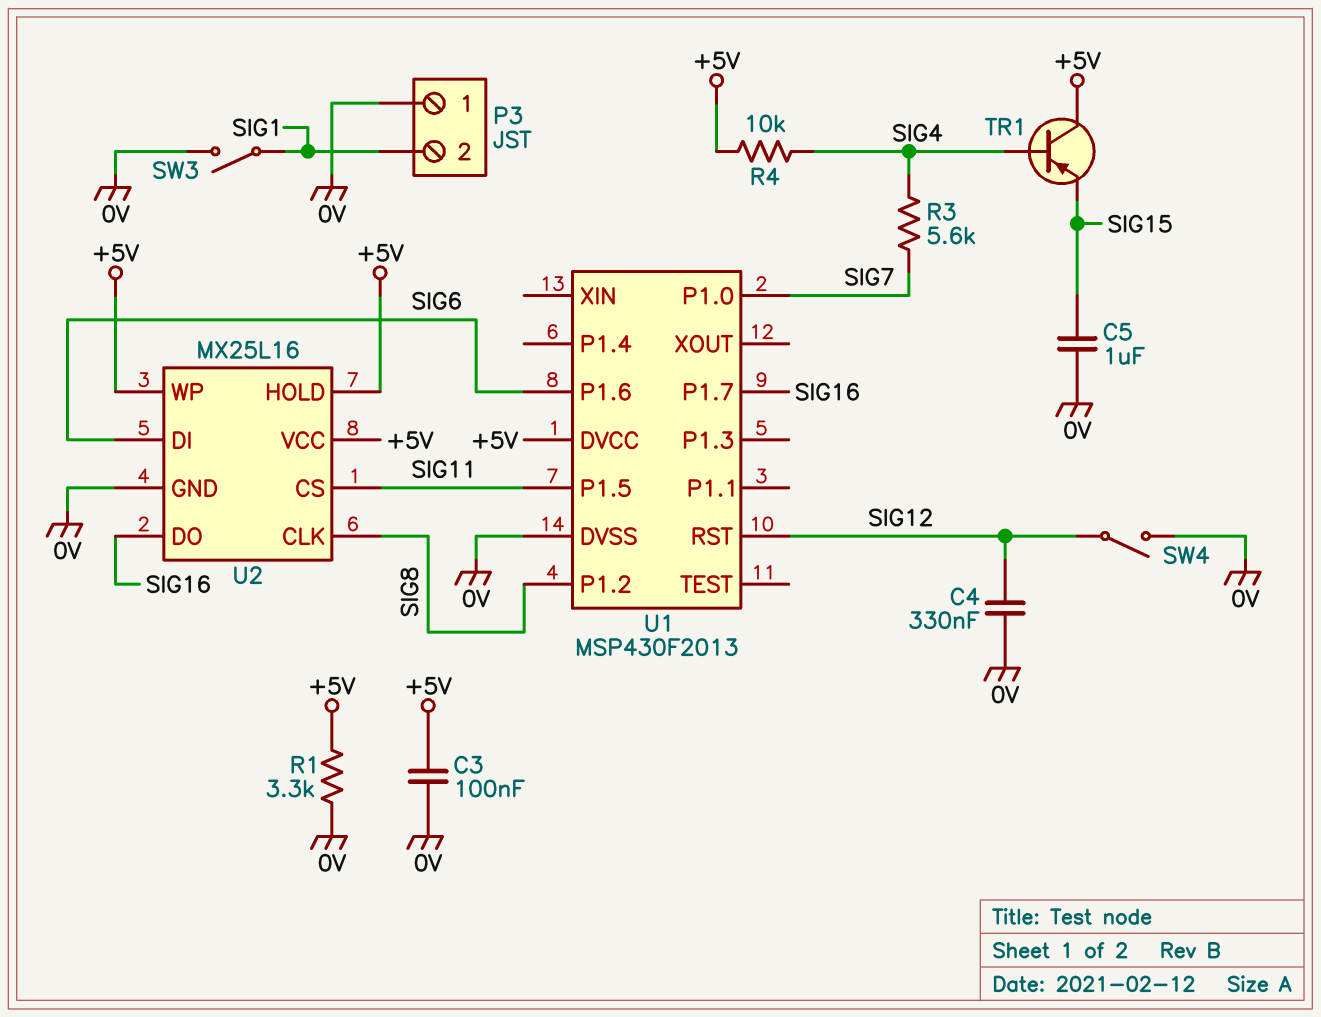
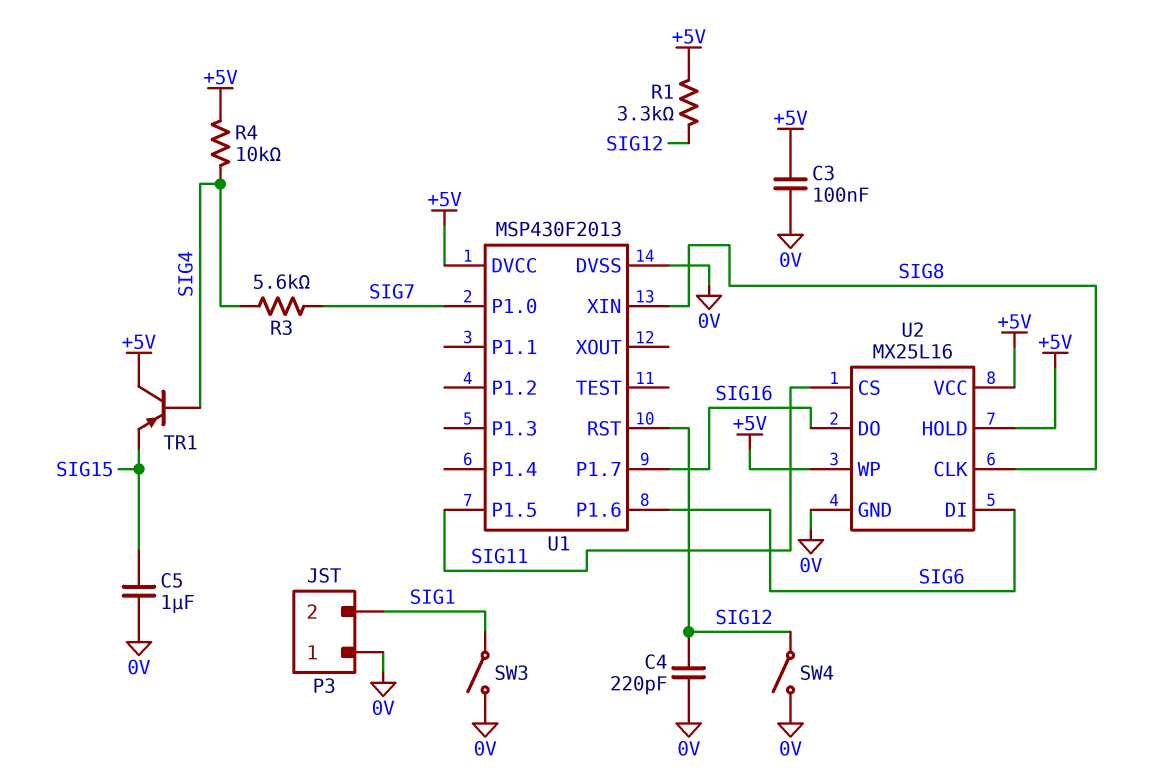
C4: 330nF (0V, SIG12) -> 220pF (0V, SIG12)
R1: 3.3k (+5V, 0V) -> 3.3k (+5V, SIG12)
U1 pin P1.2: SIG8 -> none
U1 pin XIN: none -> SIG8

